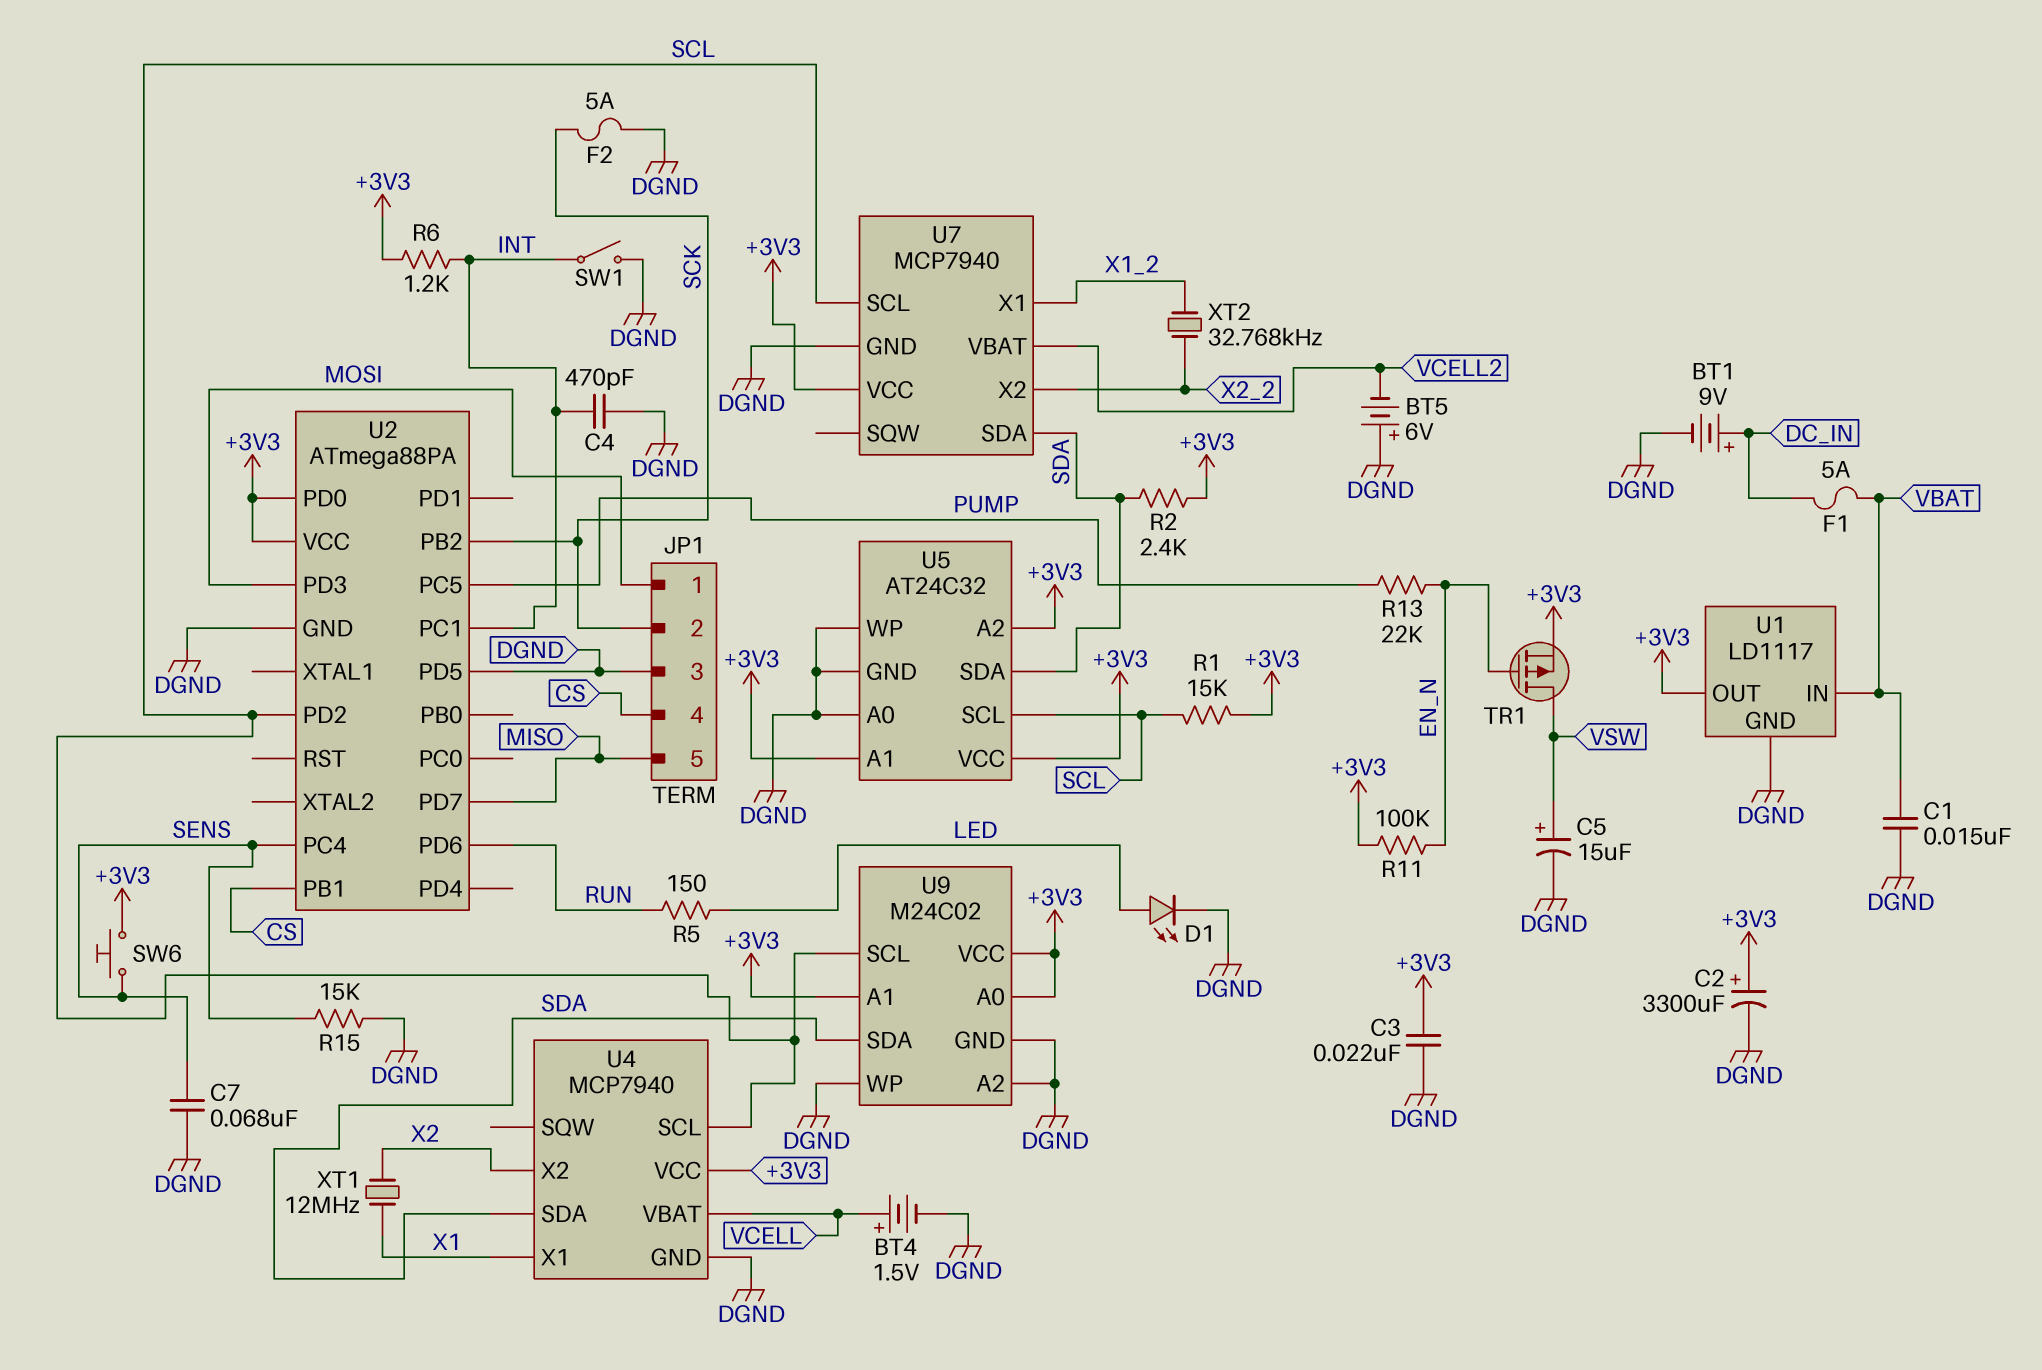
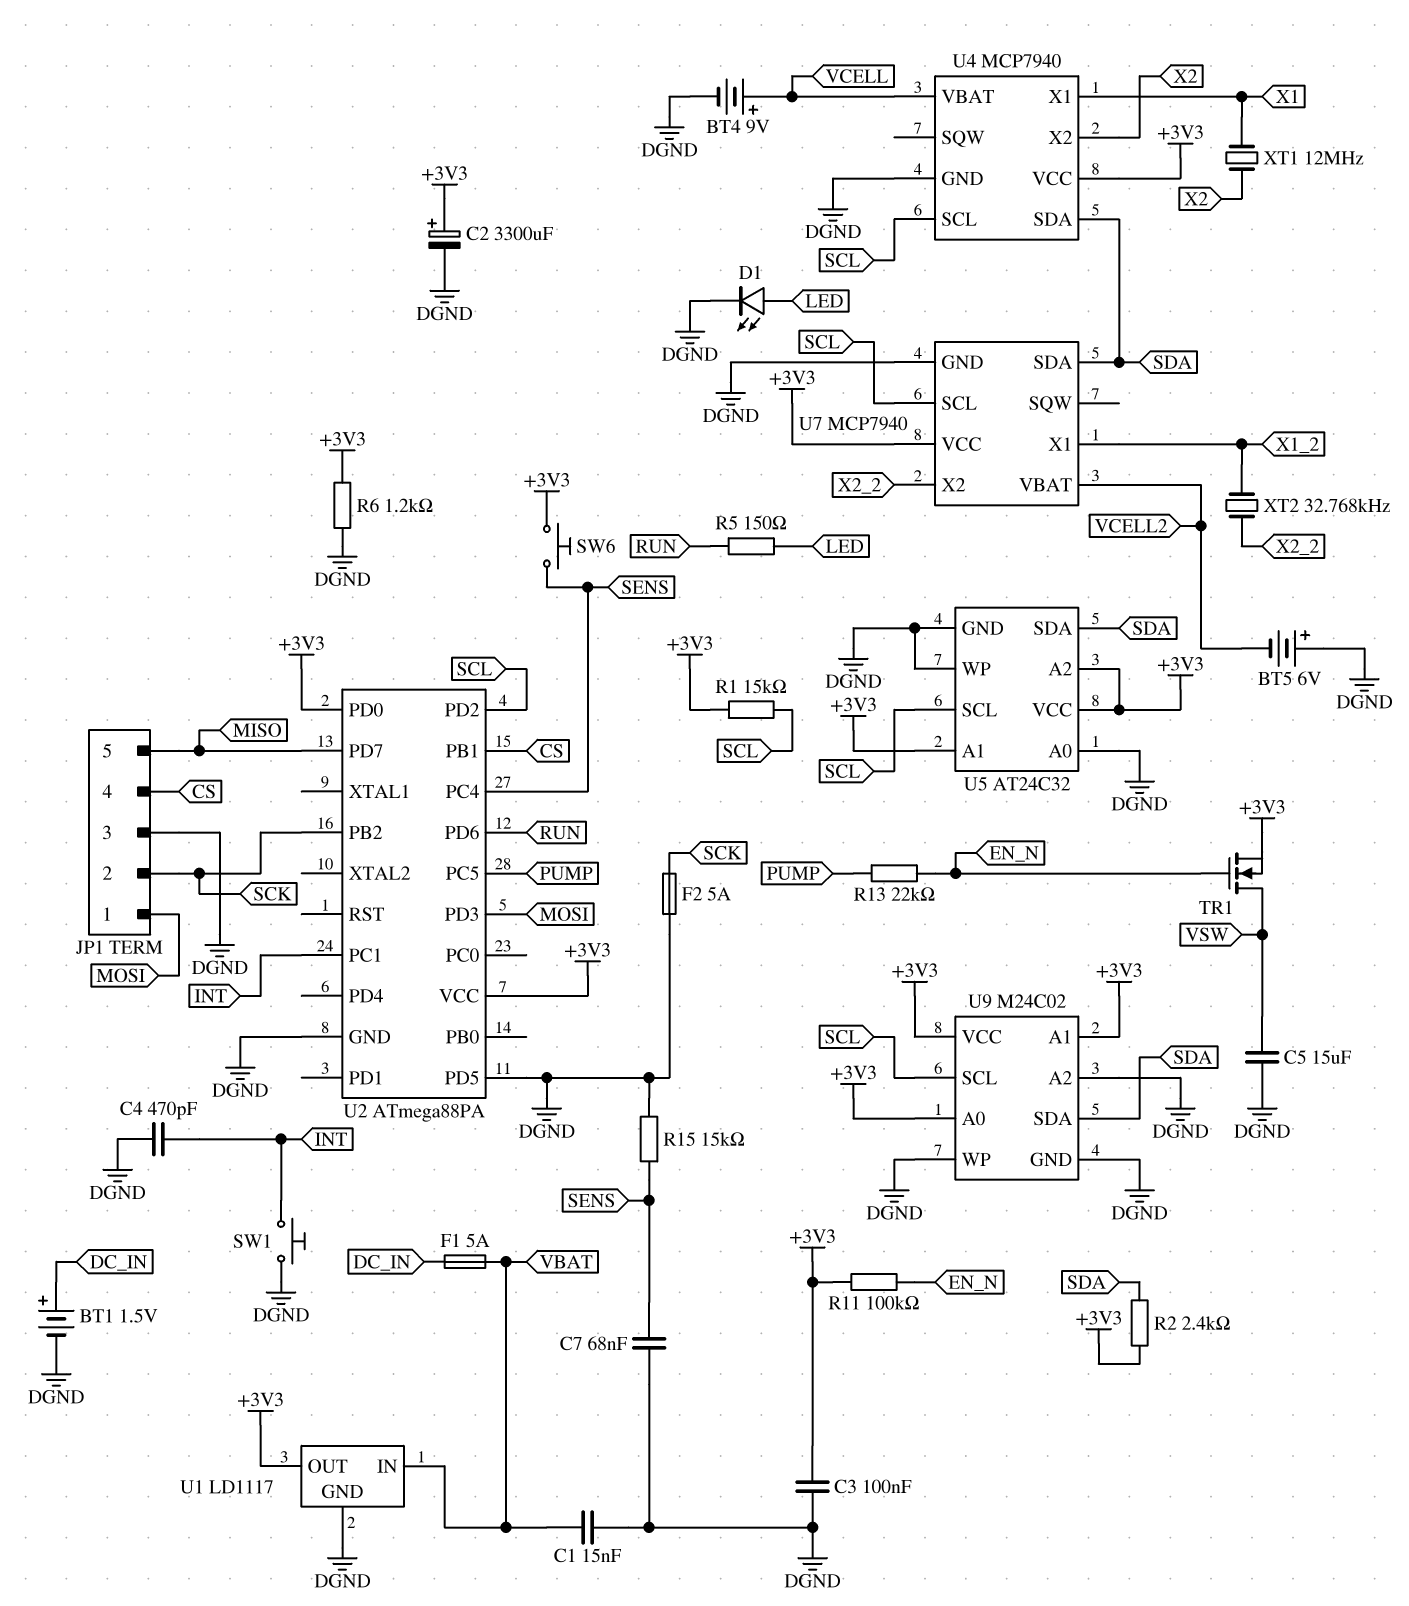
BT1: 9V (plus DC_IN, minus DGND) -> 1.5V (plus DC_IN, minus DGND)
BT4: 1.5V (plus VCELL, minus DGND) -> 9V (plus VCELL, minus DGND)
C3: 22nF (+3V3, DGND) -> 100nF (+3V3, DGND)
C5: 15uF (plus VSW, minus DGND) -> 15uF (DGND, VSW)
R6: 1.2k (+3V3, INT) -> 1.2k (+3V3, DGND)
SW1: switch (DGND, INT) -> button (DGND, INT)
TR1: PMOS (G EN_N, D VSW, S +3V3) -> NMOS (G EN_N, D VSW, S +3V3)

